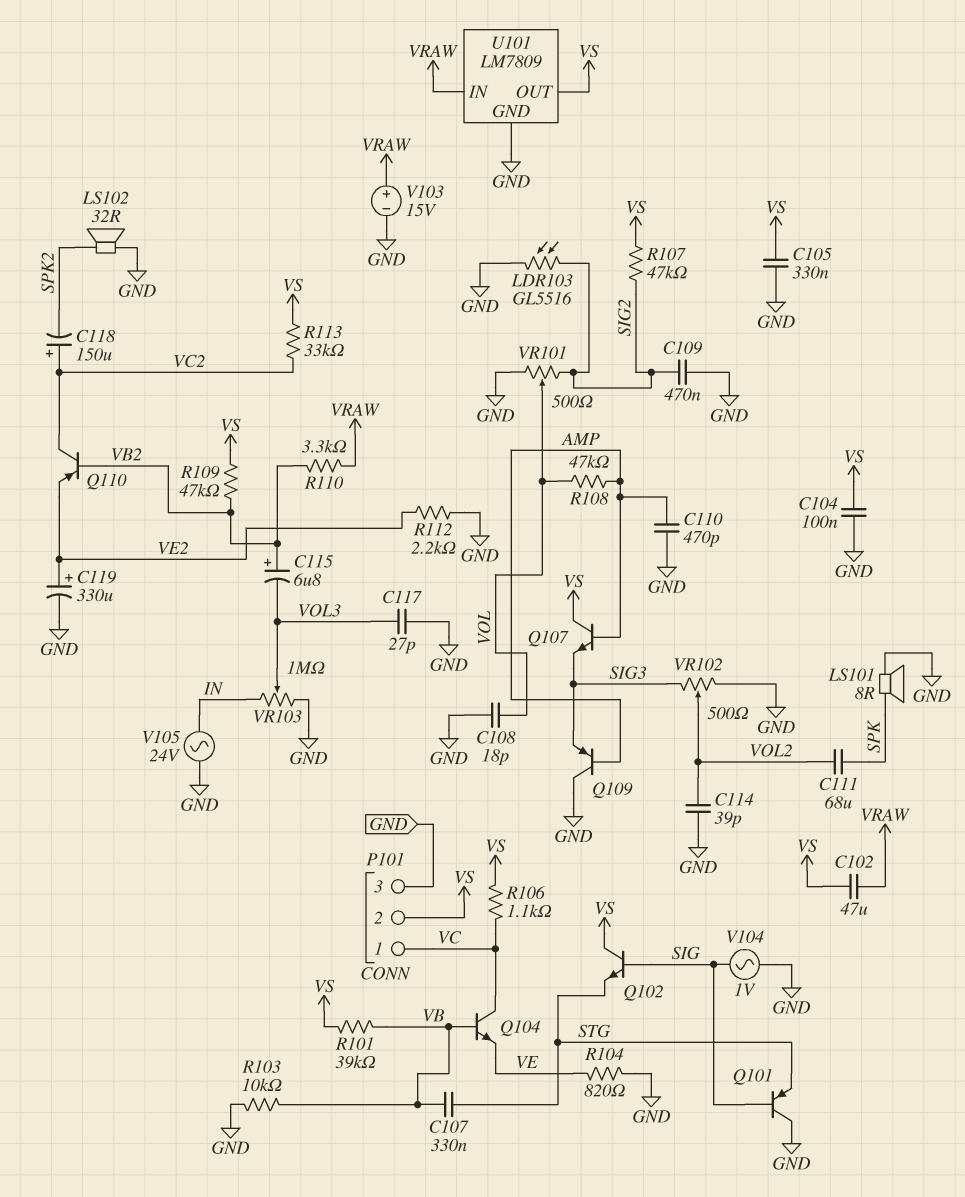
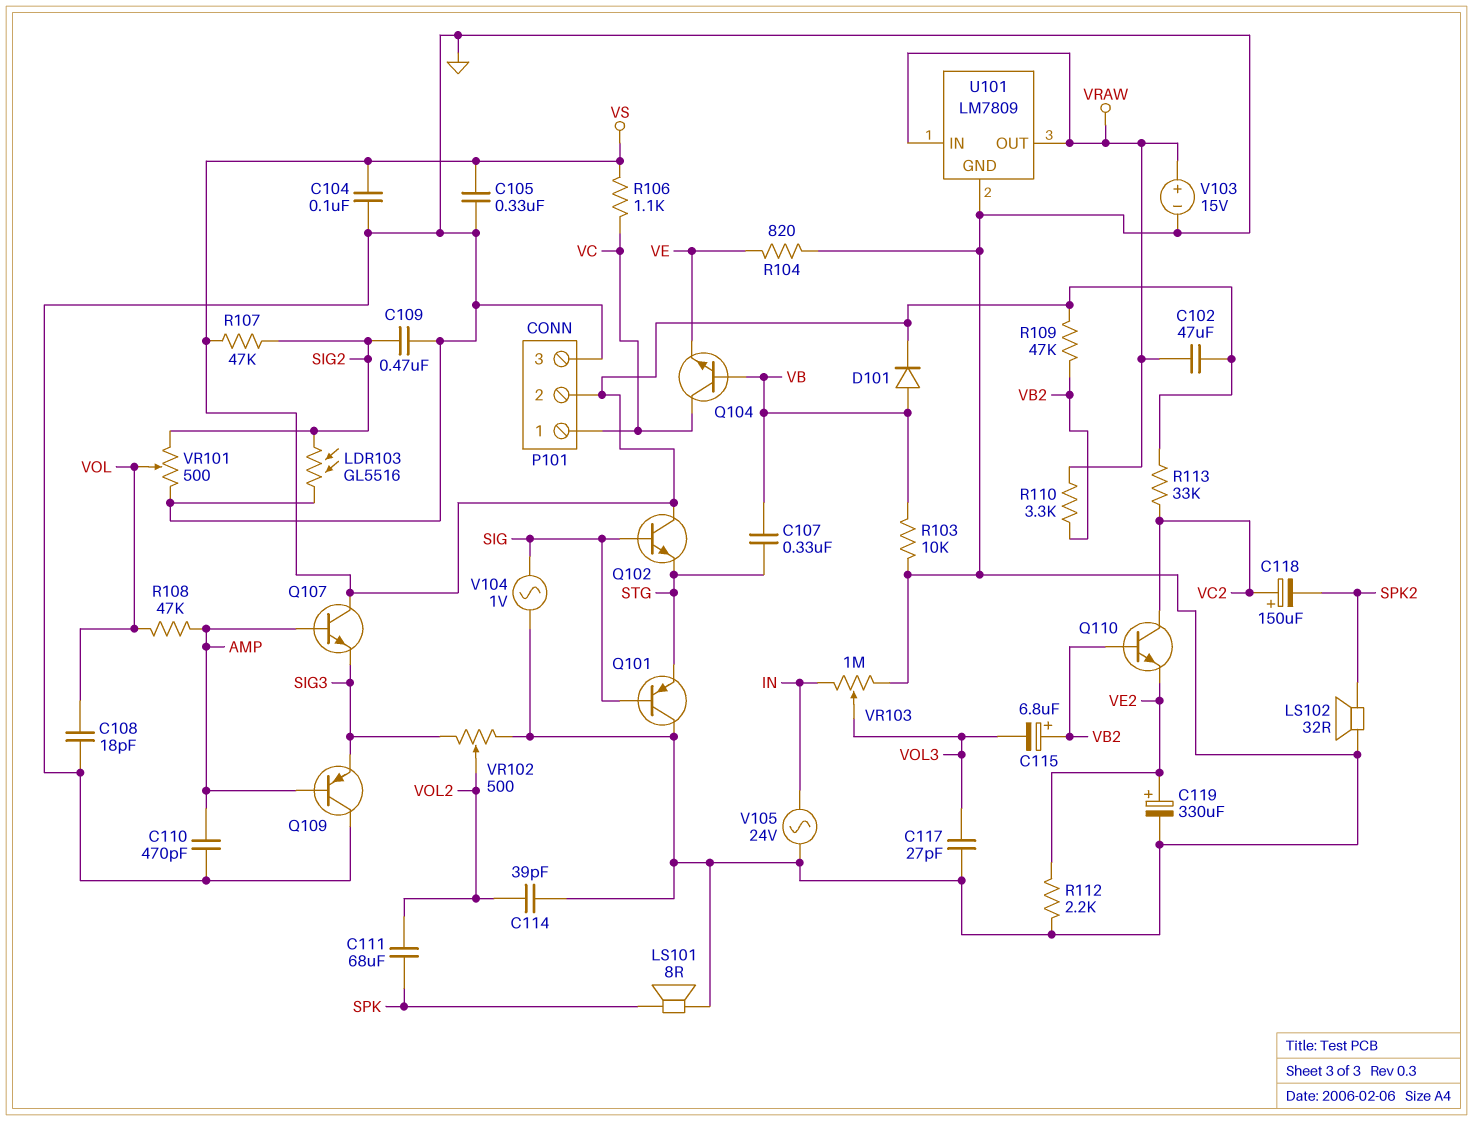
D101: none -> diode (A VB, K VS)
Q110: PNP (B VB2, C VC2, E VE2) -> NPN (B VB2, C VC2, E VE2)
R101: 39k (VB, VS) -> none
U101 pin OUT: VS -> VRAW

